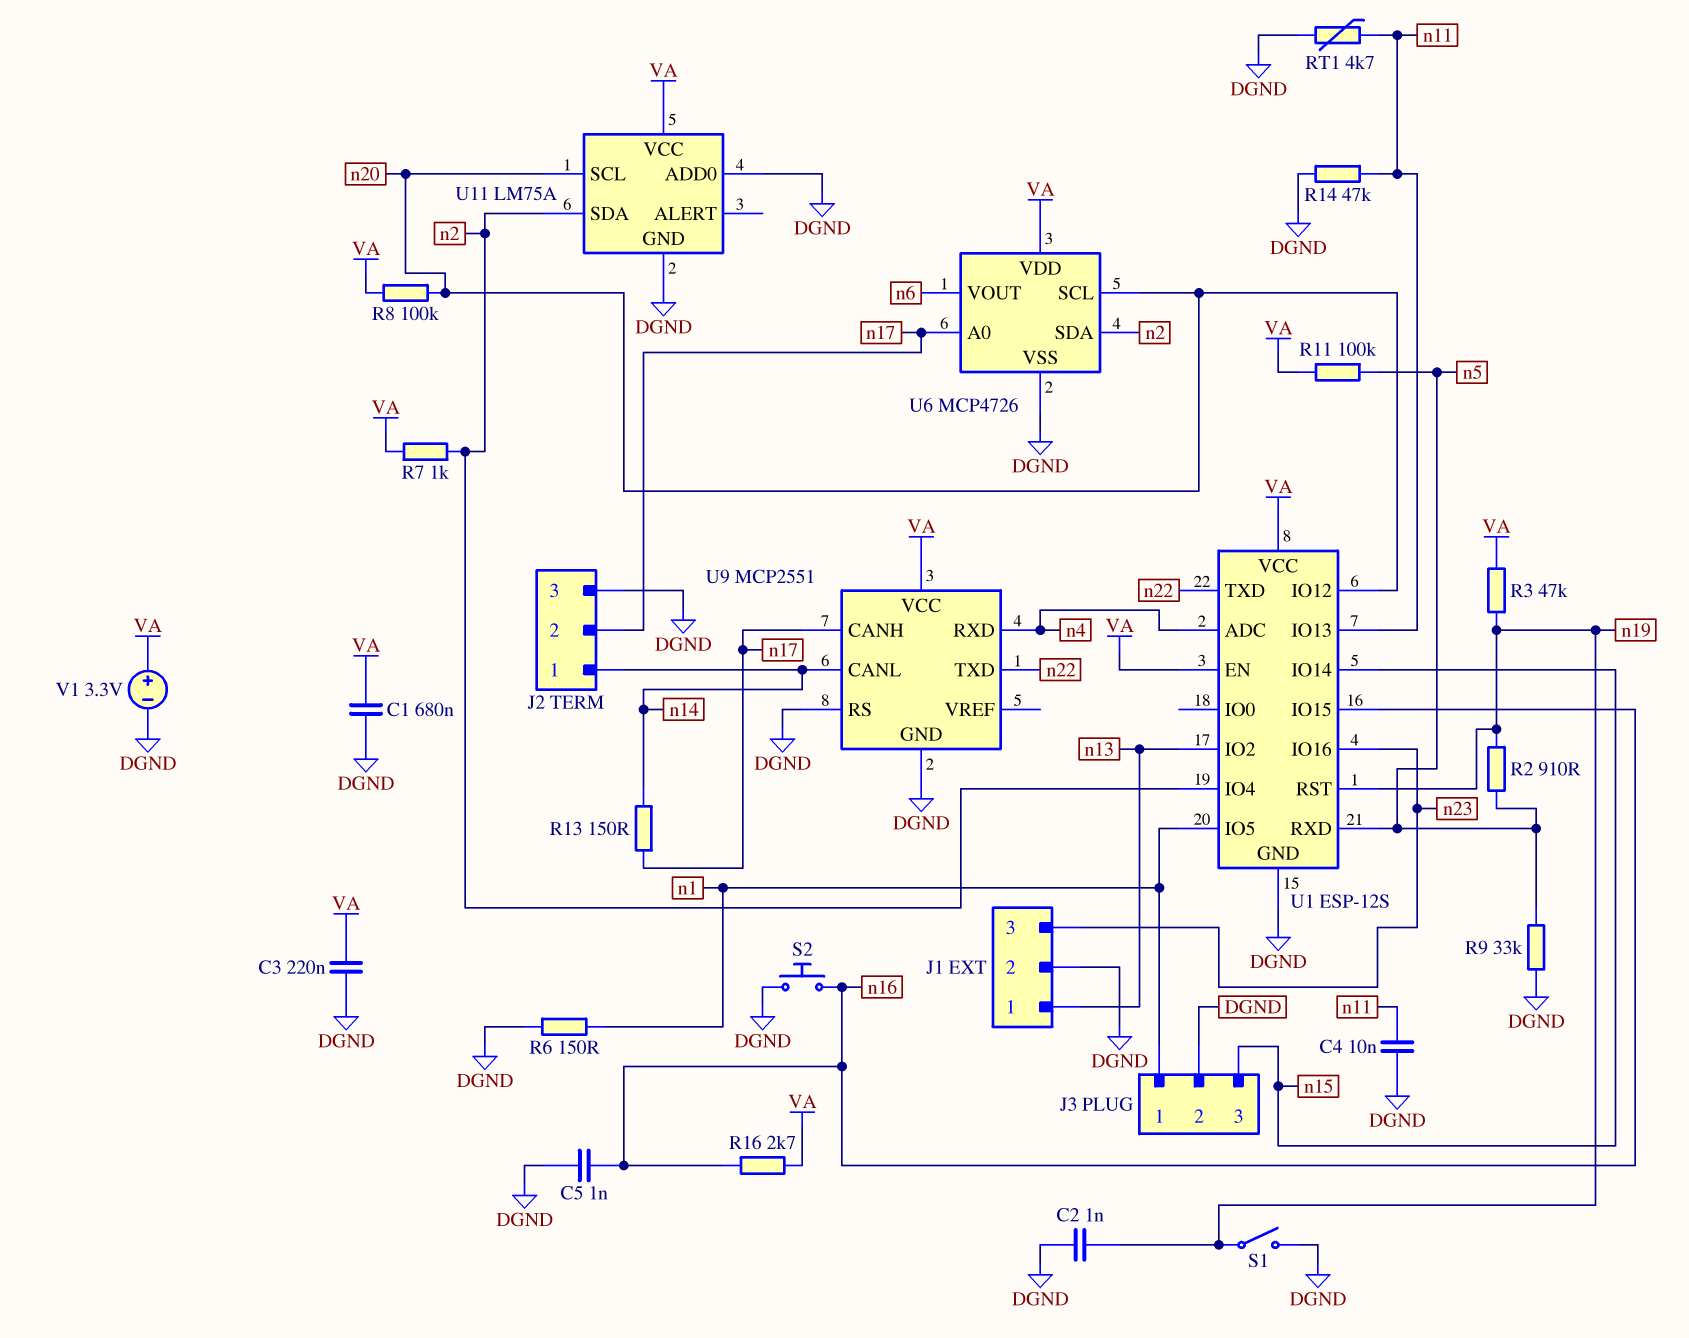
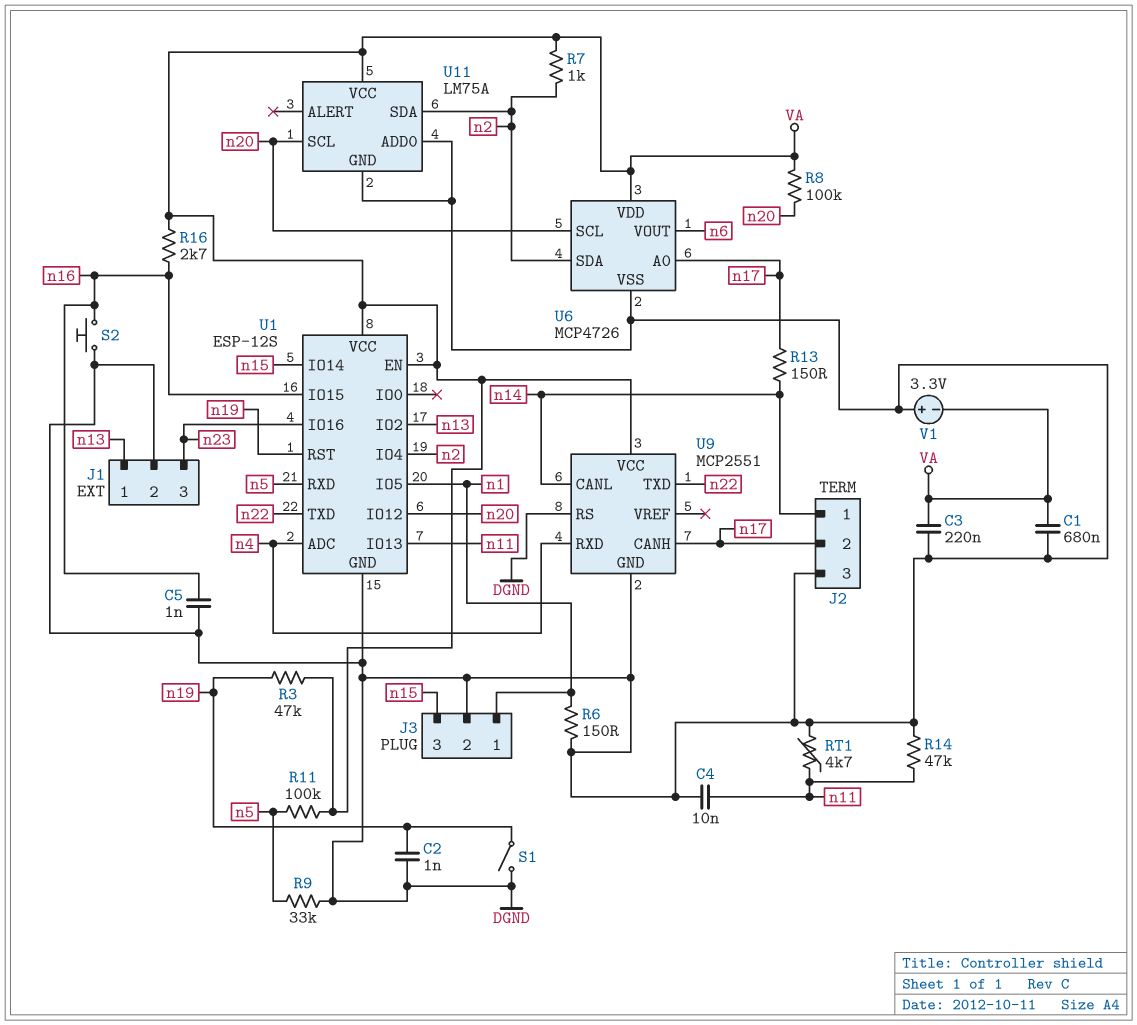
R2: 910 (n5, n19) -> none
V1: 3.3V (plus VA, minus DGND) -> 3.3V (plus DGND, minus VA)

